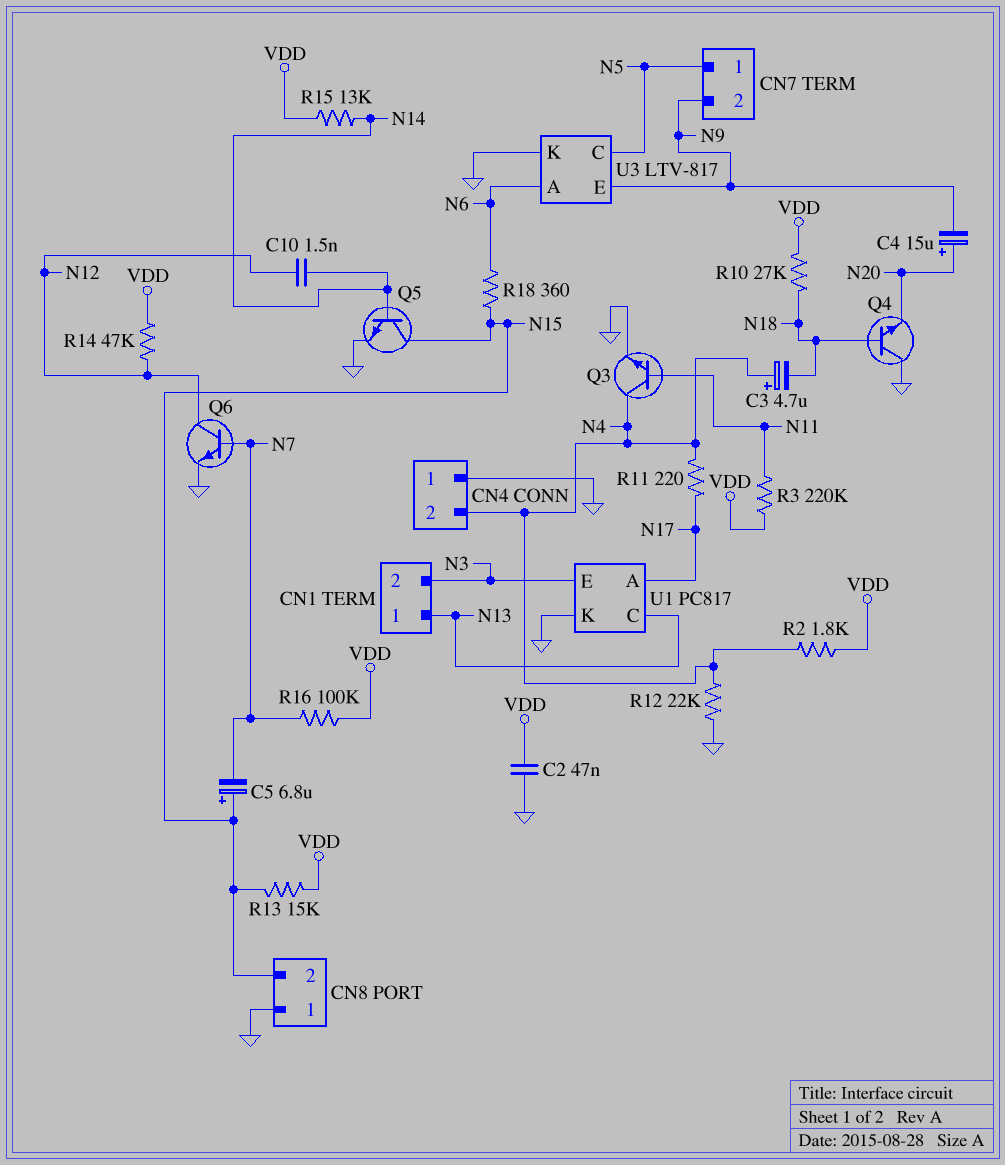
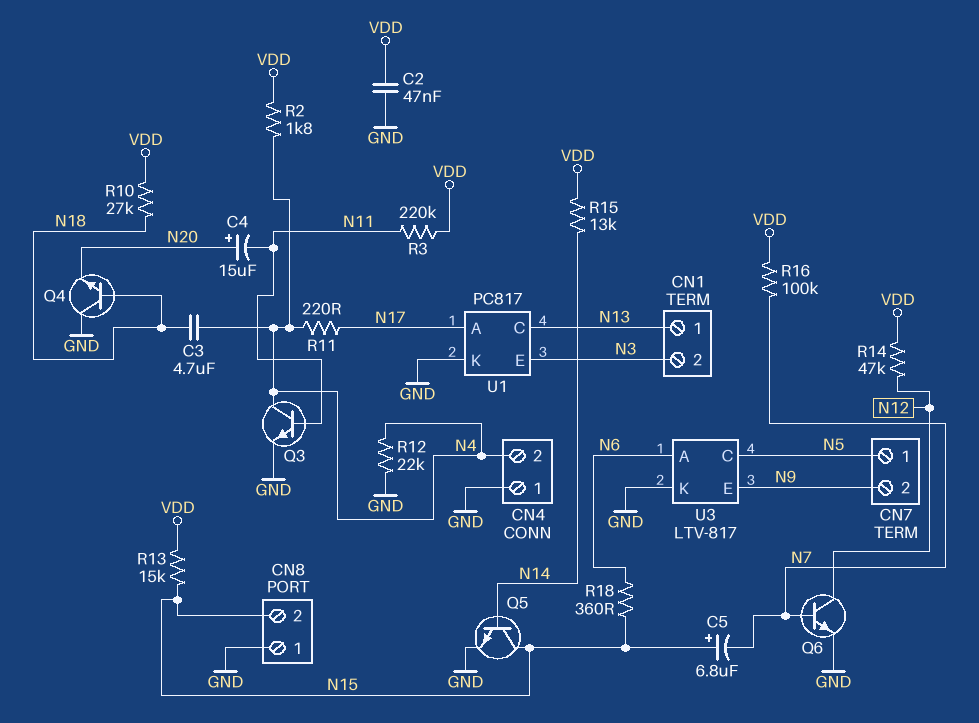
C3: 4.7uF (plus N4, minus N18) -> 4.7uF (N4, N18)
C4: 15uF (plus N20, minus N9) -> 15uF (plus N20, minus N11)
C10: 1.5nF (N12, N14) -> none

